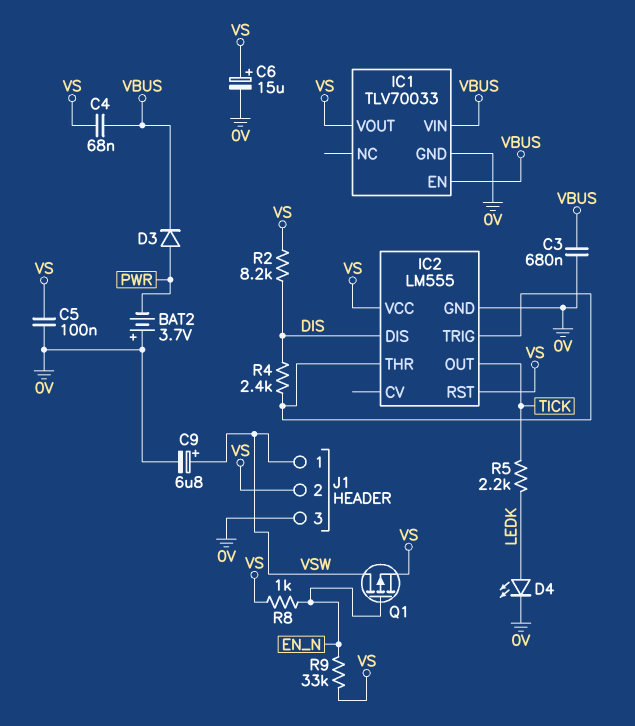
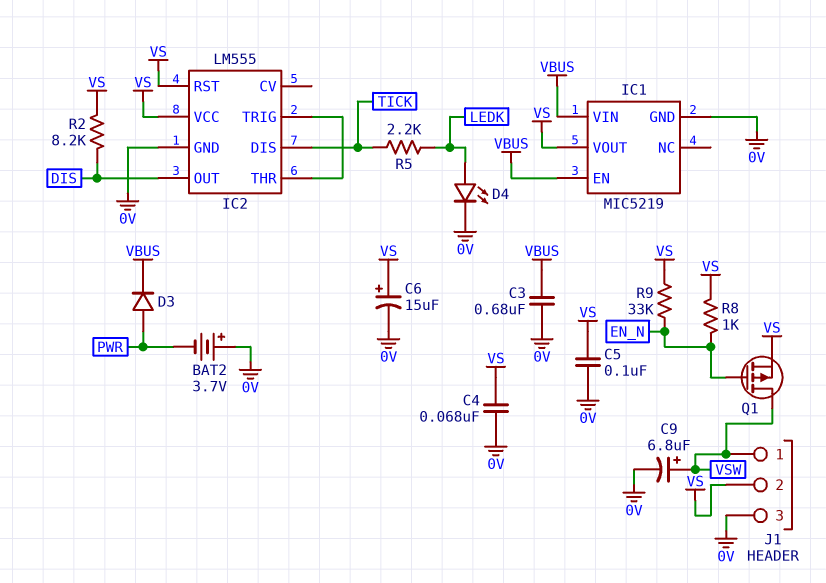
C4: 68nF (VBUS, VS) -> 68nF (0V, VS)
IC1: TLV70033 -> MIC5219
IC2 pin DIS: DIS -> TICK
IC2 pin OUT: TICK -> DIS
R4: 2.4k (DIS, IC2/THR) -> none

